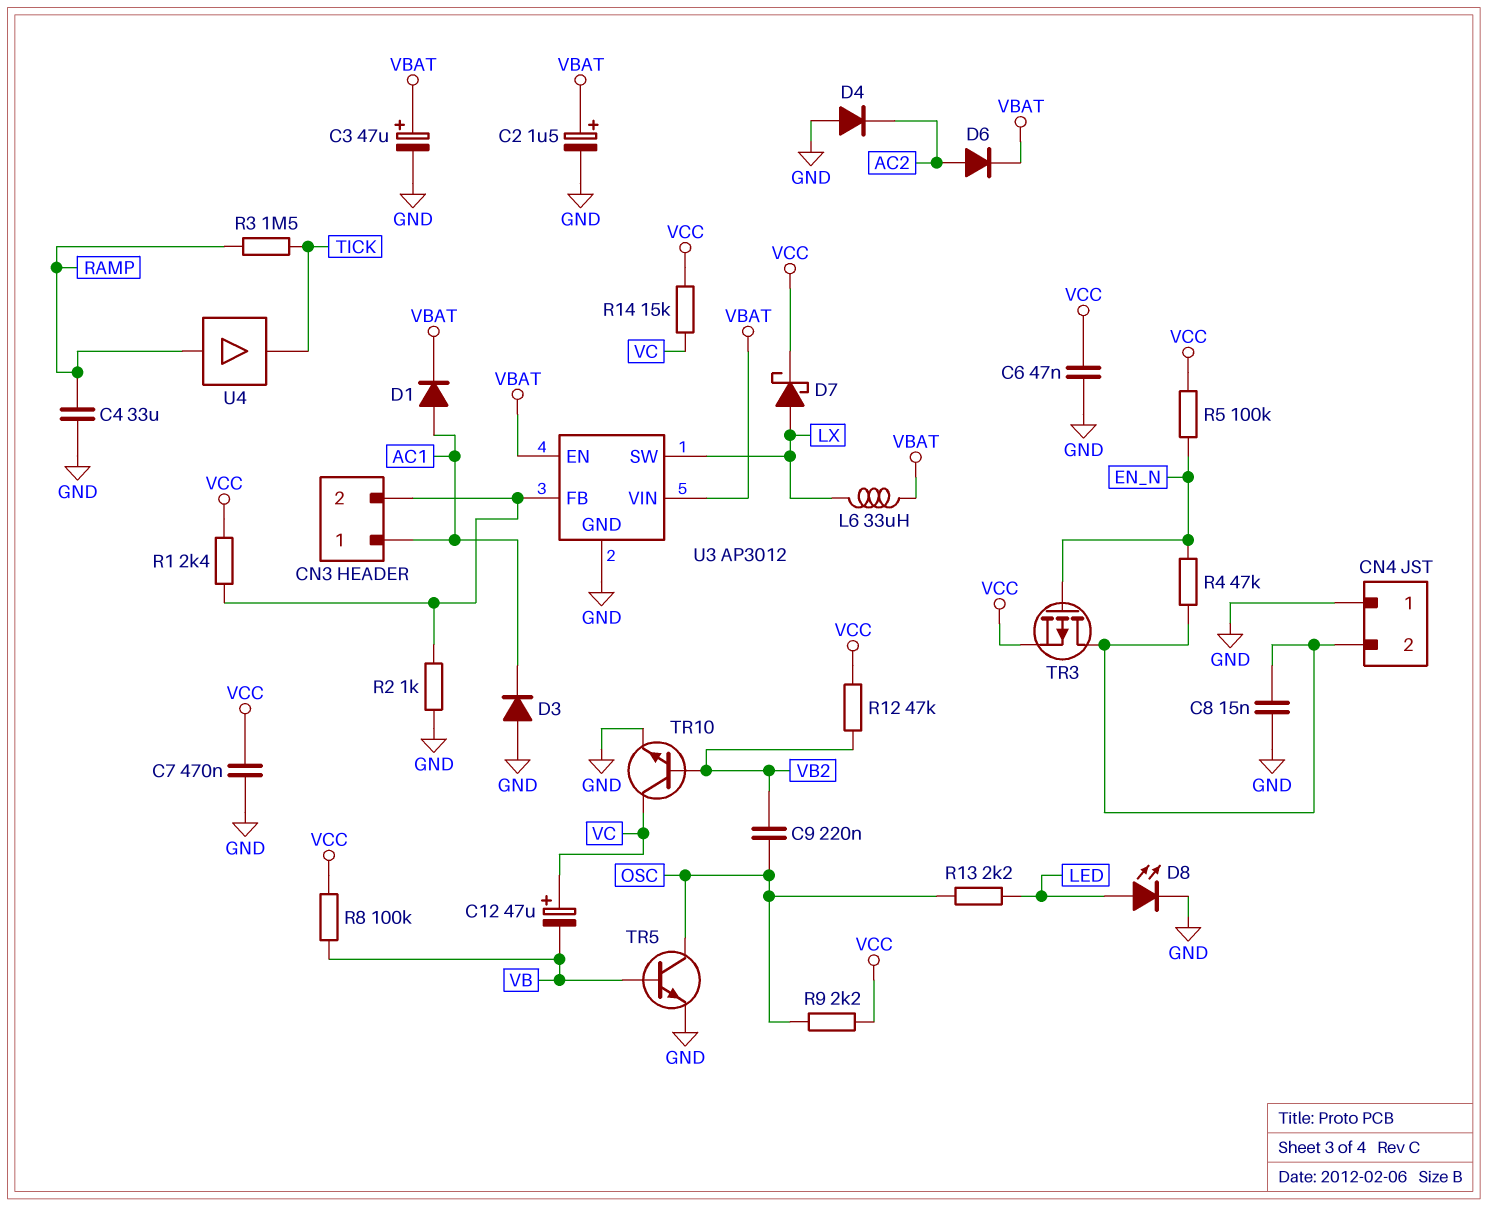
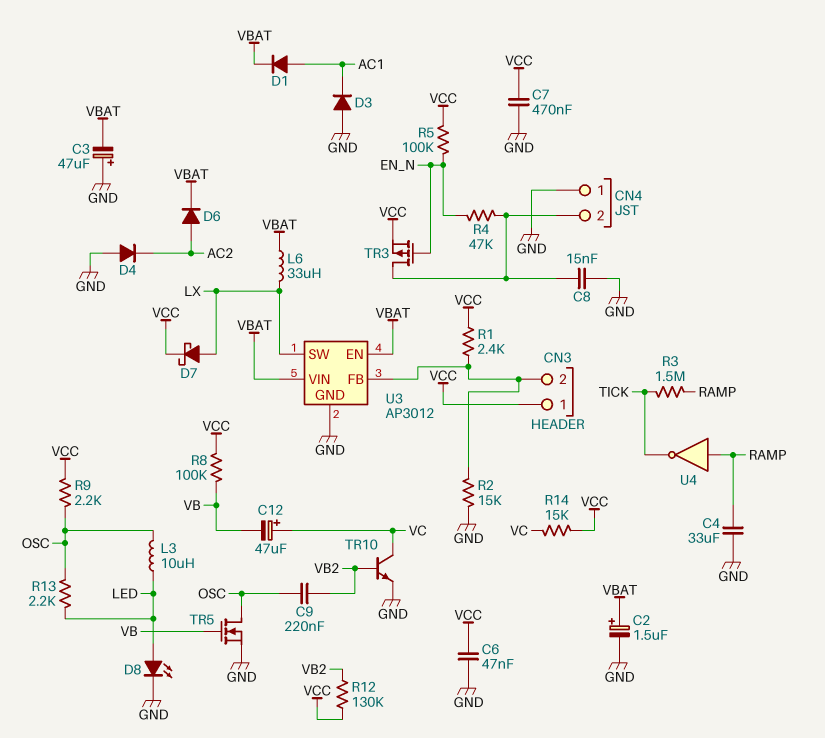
C3: 47uF (plus VBAT, minus GND) -> 47uF (plus GND, minus VBAT)
CN3 pin 1: AC1 -> VCC
L3: none -> 10uH (LED, OSC)
R2: 1k (CN3/2, GND) -> 15k (CN3/2, GND)
R12: 47k (VB2, VCC) -> 130k (VB2, VCC)
TR5: NPN (B VB, C OSC, E GND) -> NMOS (G VB, D OSC, S GND)
U4: buffer (in RAMP, out TICK) -> NOT (in RAMP, out TICK)

